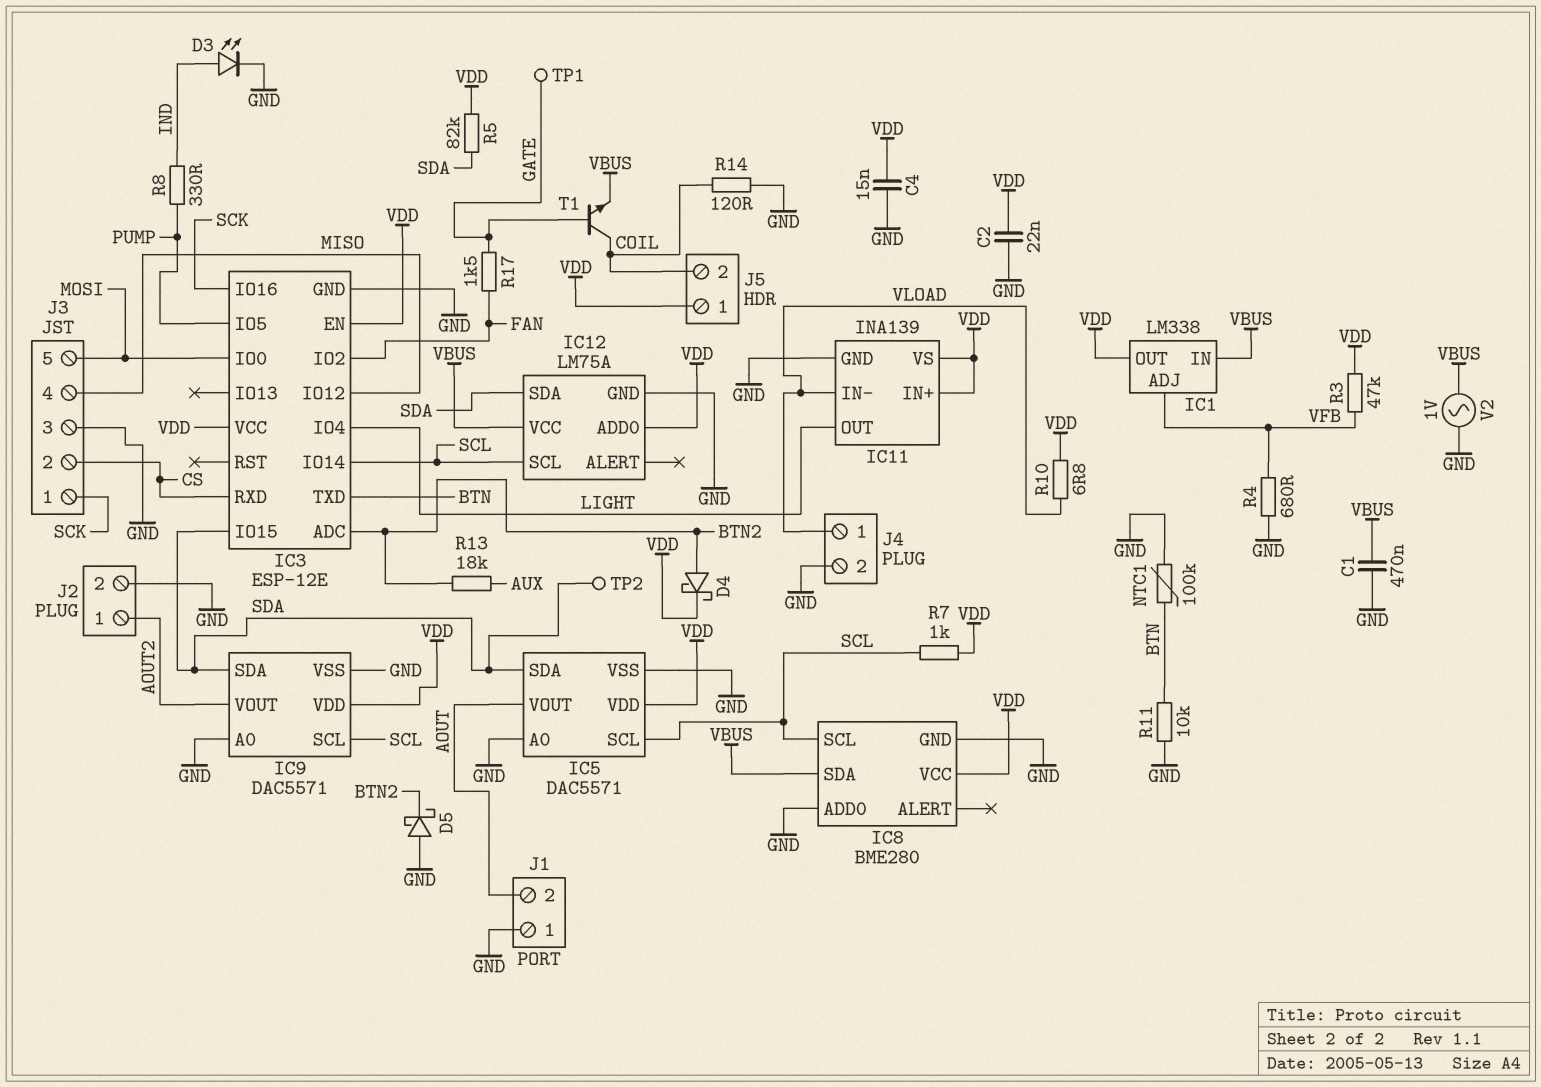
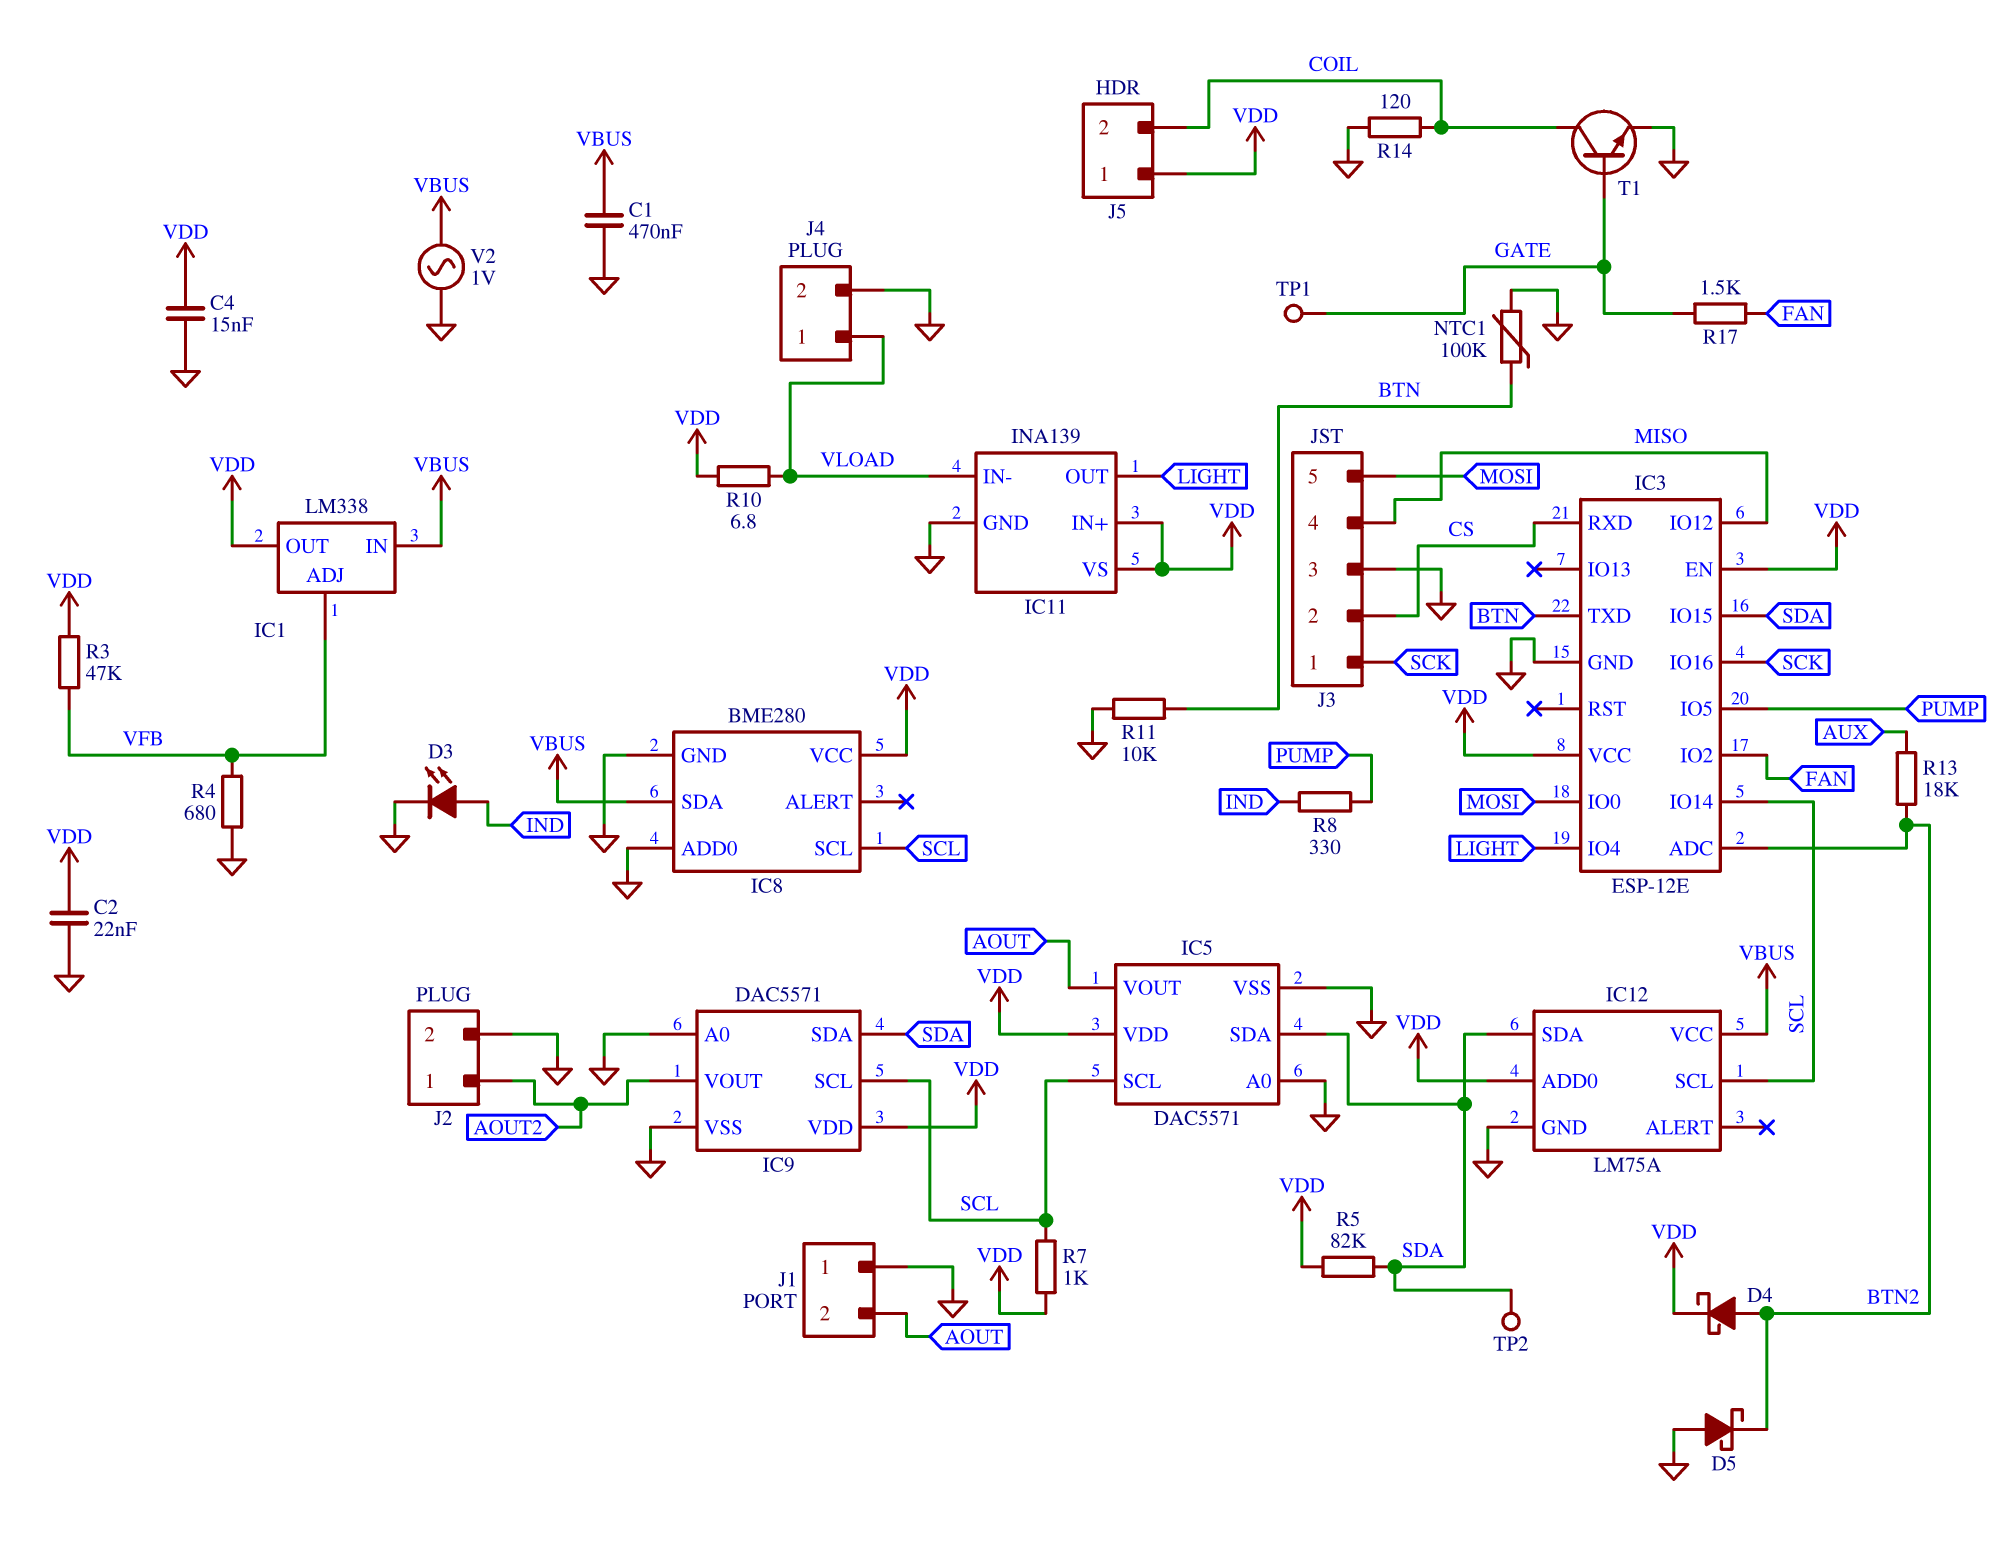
T1: NPN (B GATE, C COIL, E VBUS) -> NPN (B GATE, C COIL, E GND)

